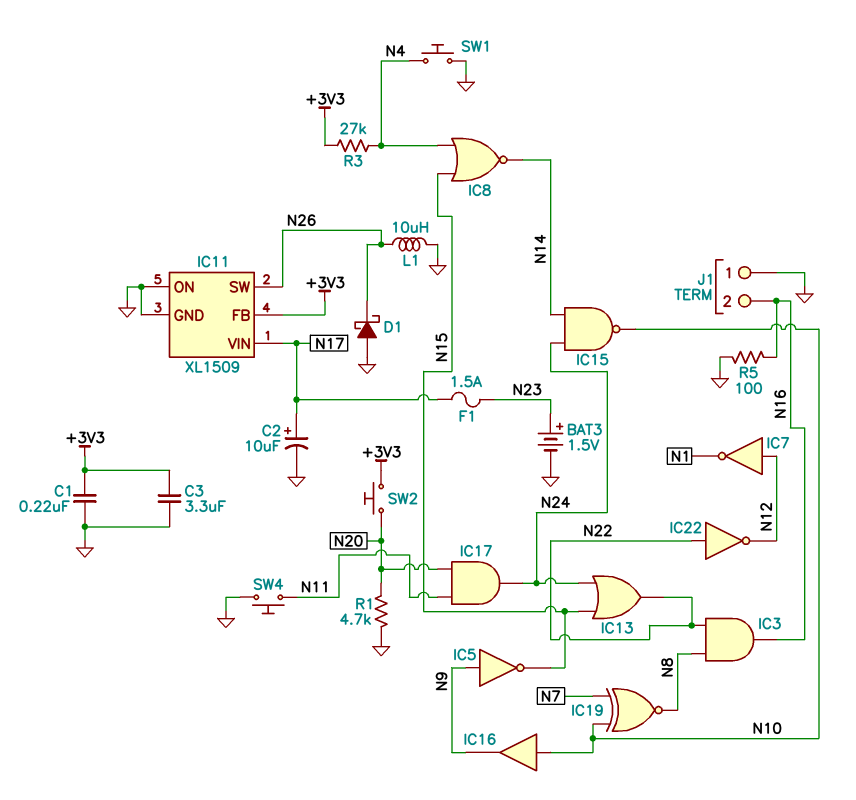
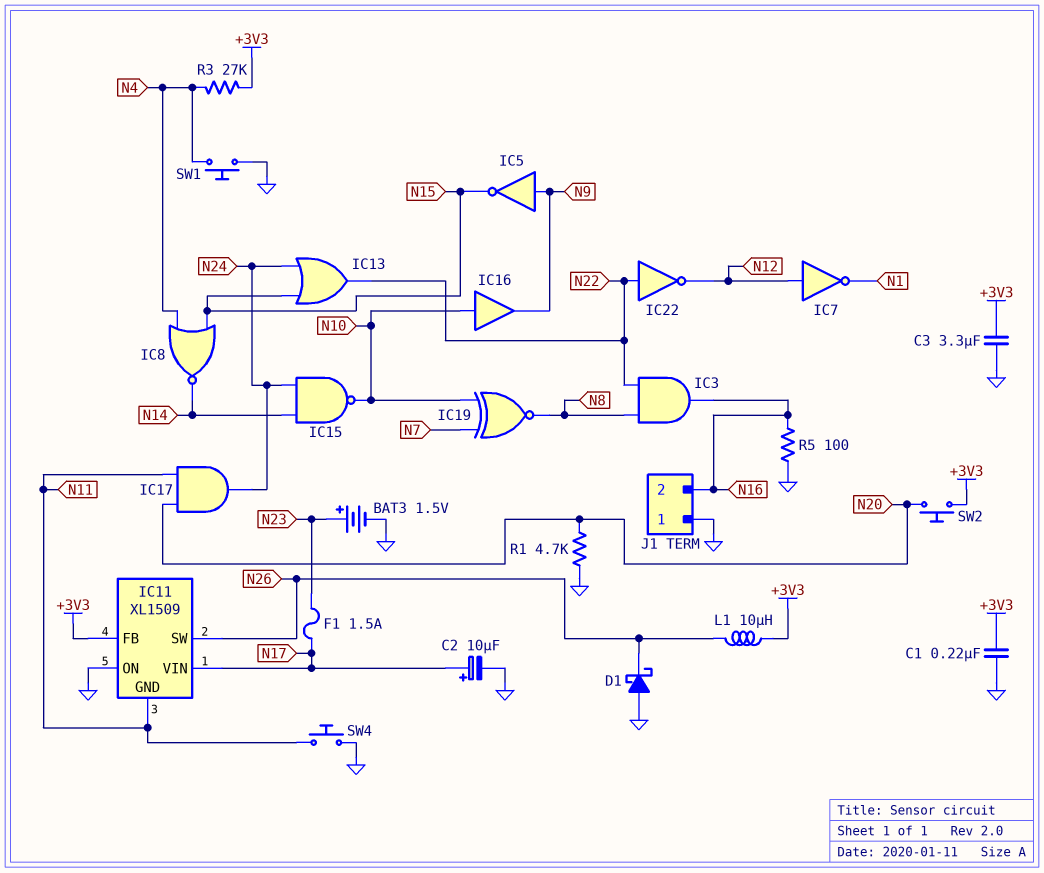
IC11 pin GND: GND -> N11
L1: 10uH (GND, N26) -> 10uH (+3V3, N26)

